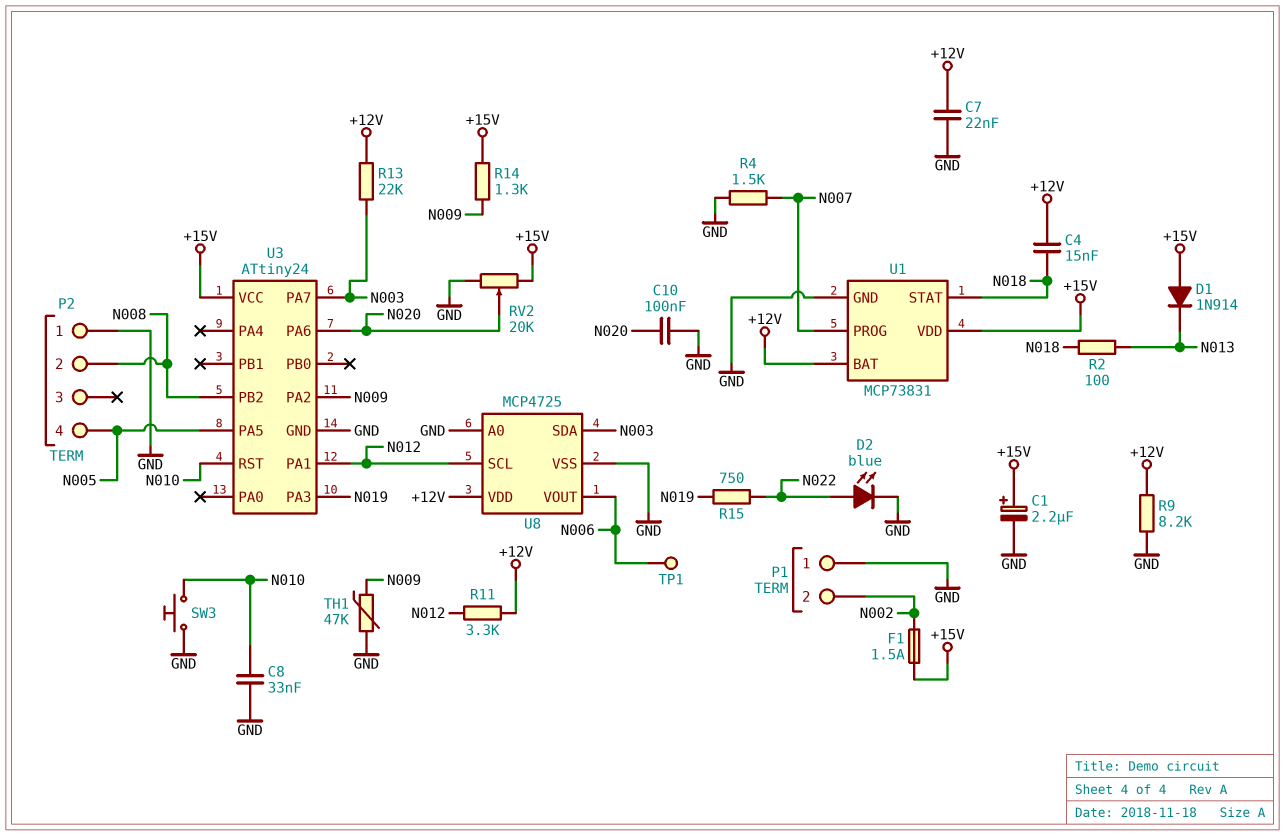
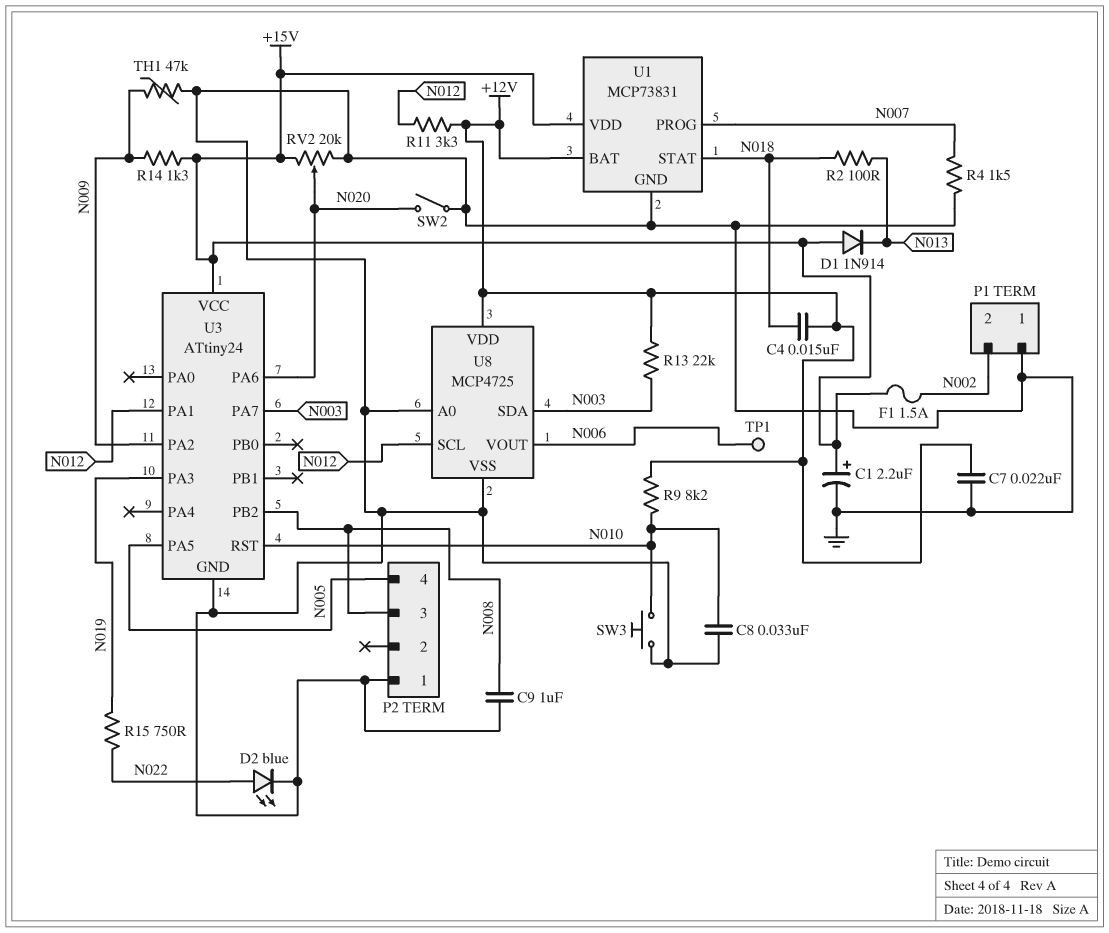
C9: none -> 1uF (GND, N008)
C10: 100nF (GND, N020) -> none
P2 pin 2: N008 -> none
P2 pin 3: none -> N008
R9: 8.2k (+12V, GND) -> 8.2k (+12V, N010)
SW2: none -> switch (GND, N020)

